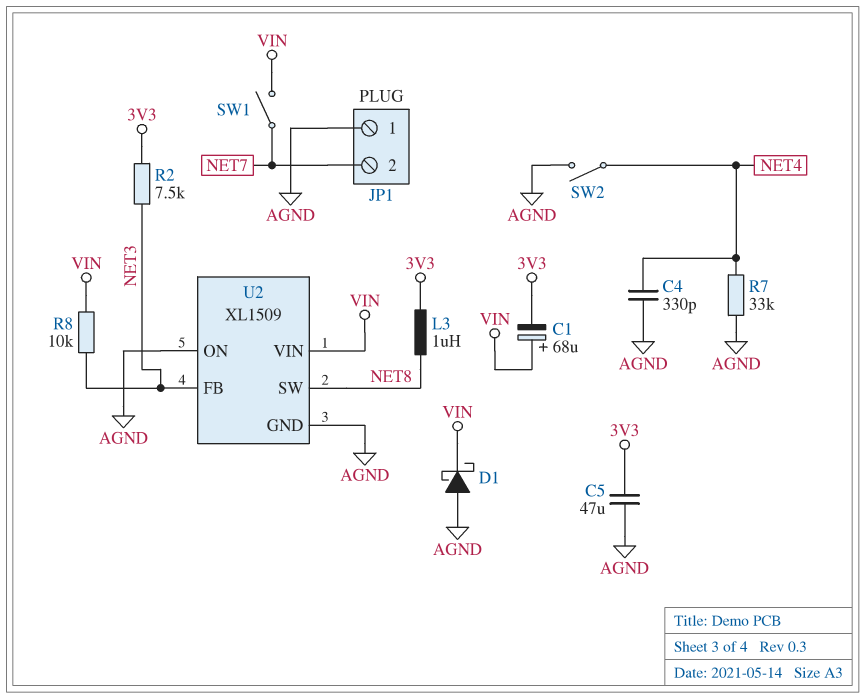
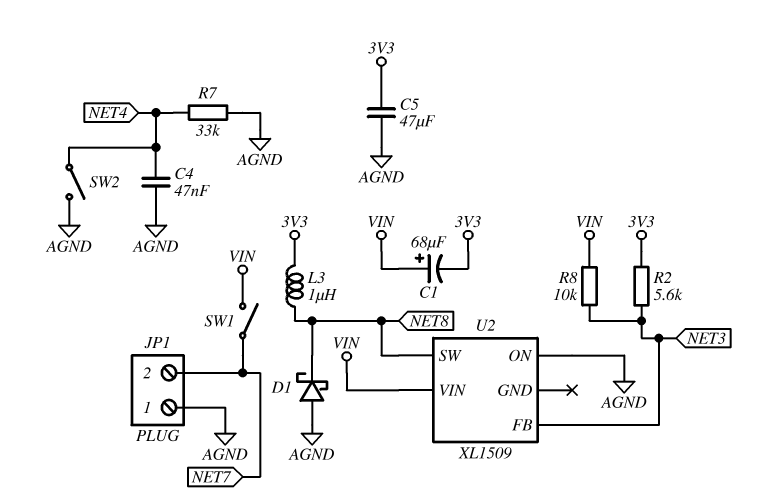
C4: 330pF (AGND, NET4) -> 47nF (AGND, NET4)
D1: schottky (A AGND, K VIN) -> schottky (A AGND, K NET8)
R2: 7.5k (3V3, NET3) -> 5.6k (3V3, NET3)
U2 pin GND: AGND -> none

